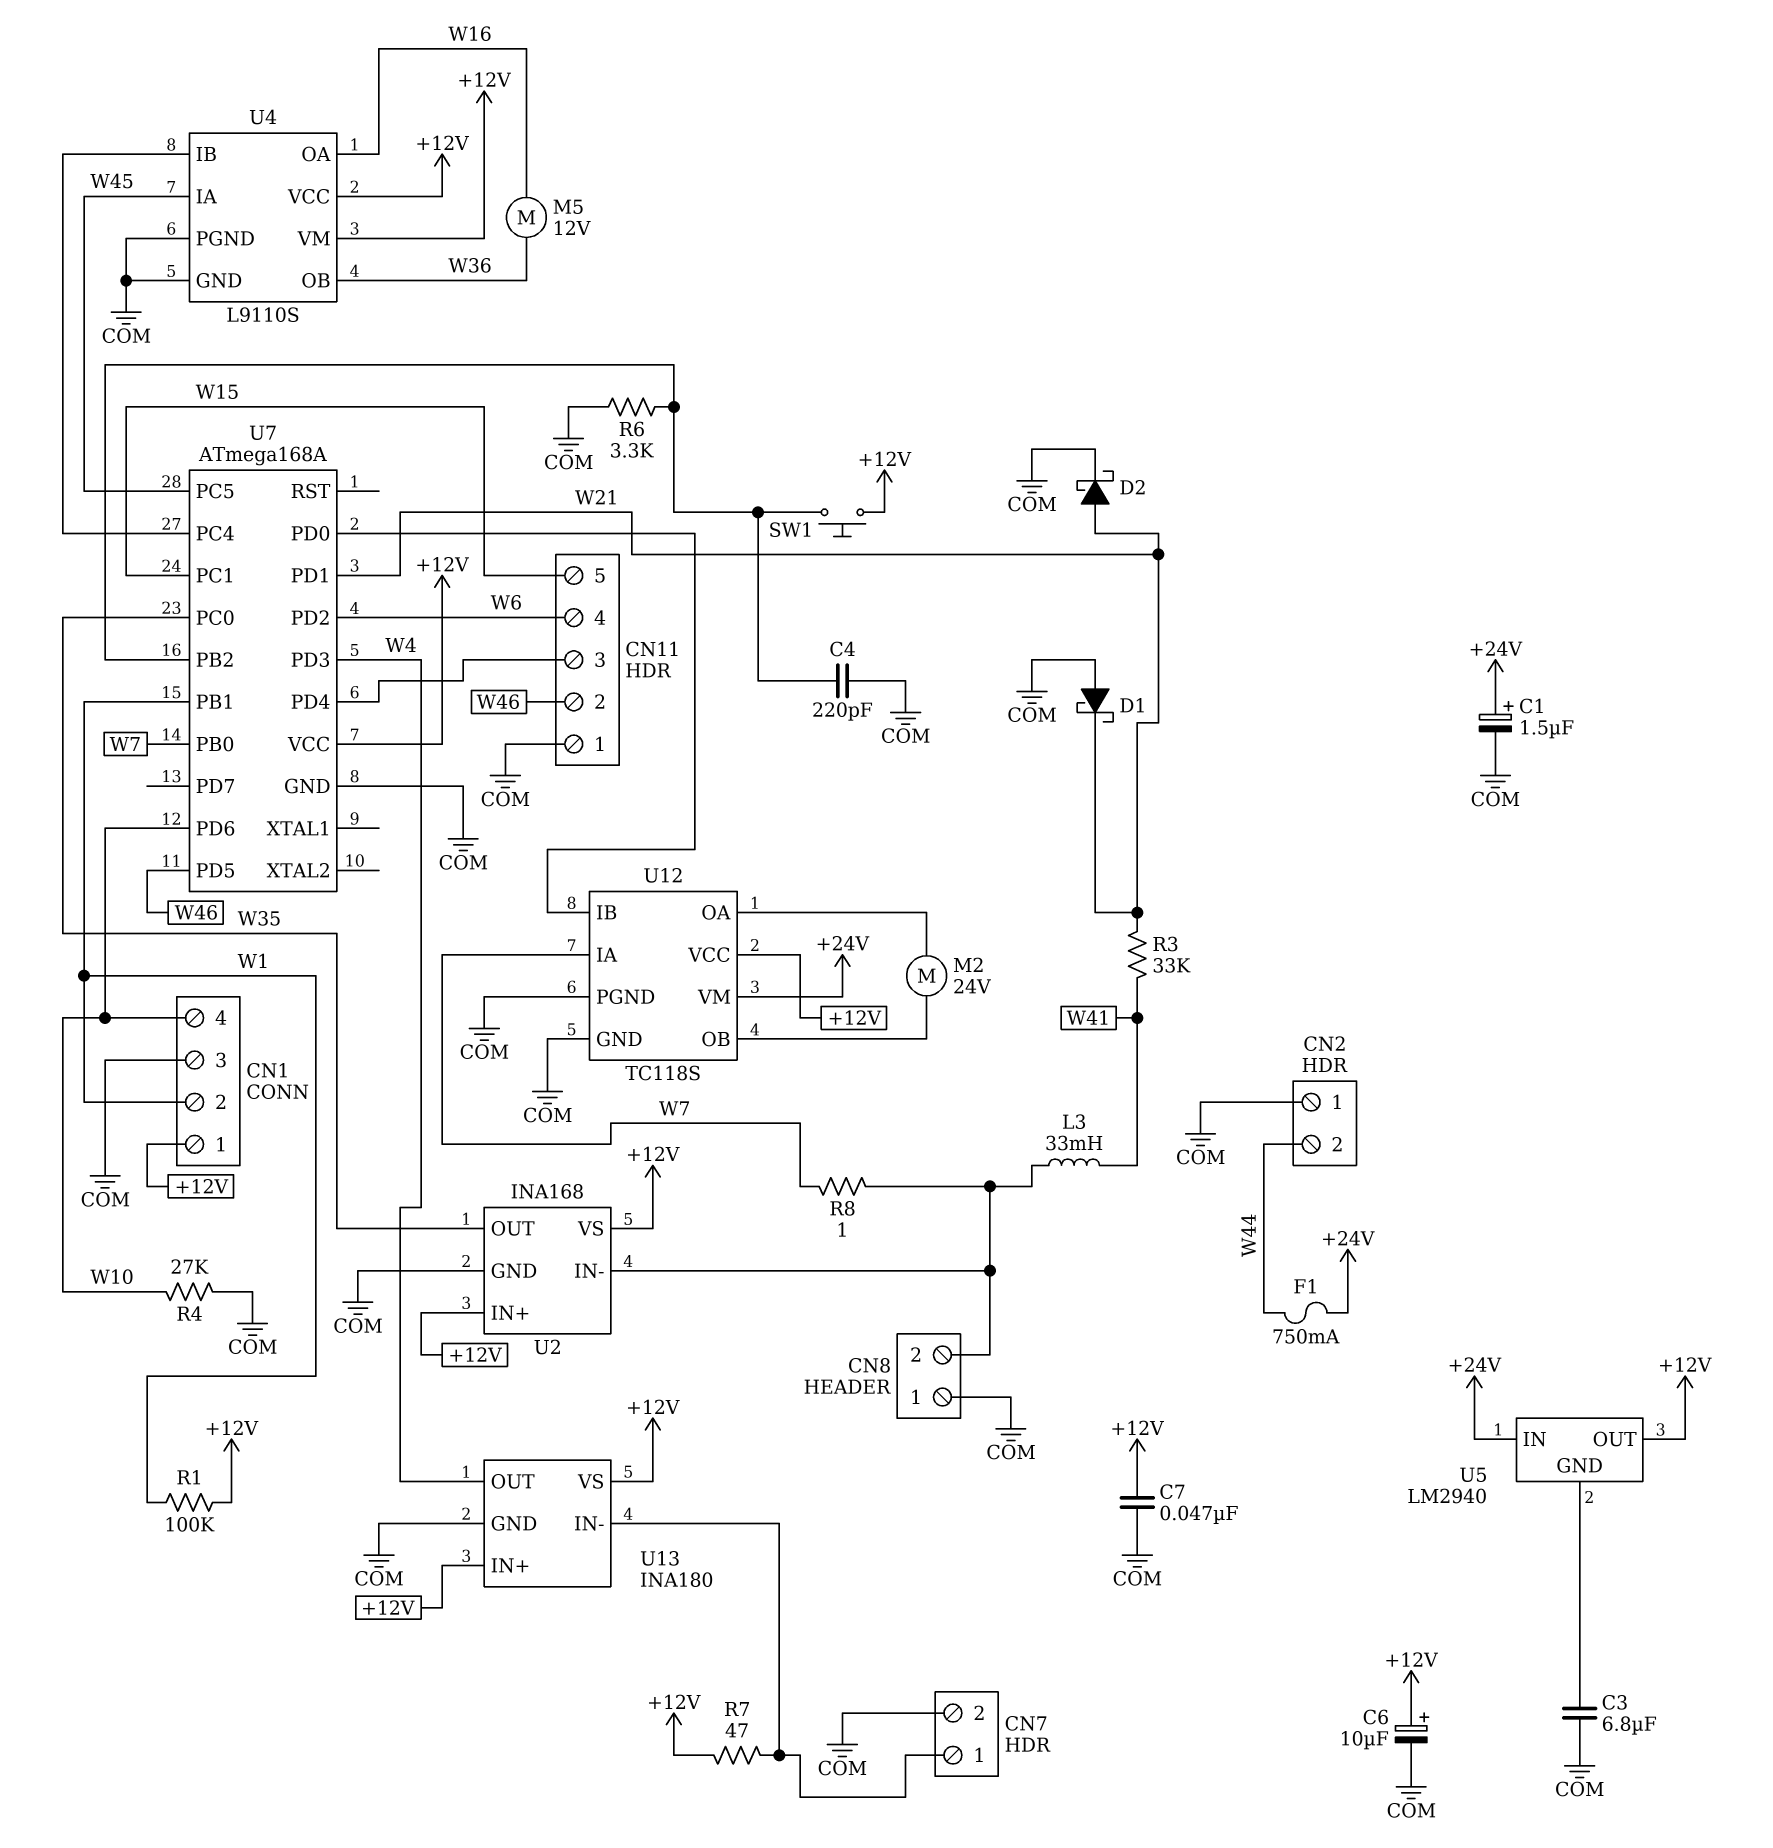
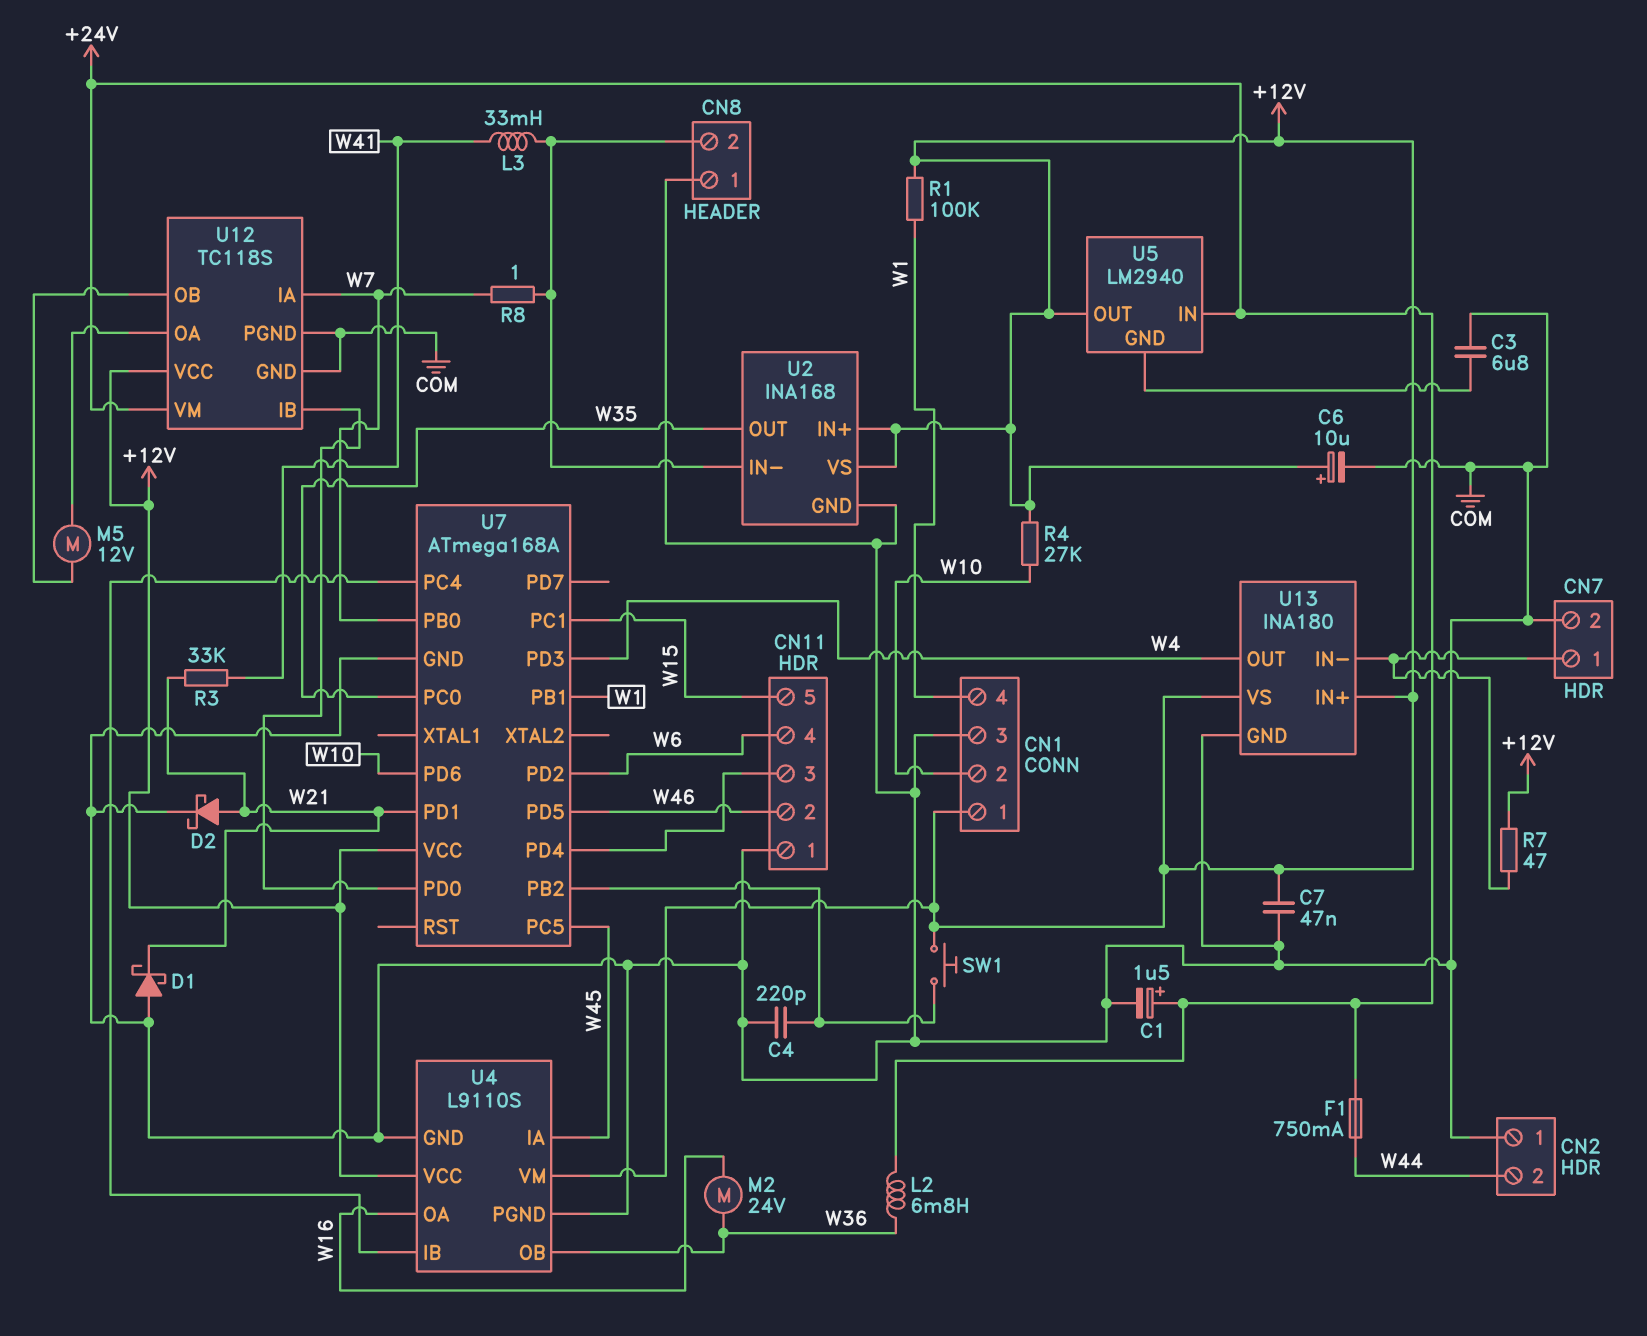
CN1 pin 2: W1 -> W10
CN1 pin 4: W10 -> W1
L2: none -> 6.8mH (+24V, W36)
M2: motor 24V (U12/OA, U12/OB) -> motor 24V (W16, W36)
M5: motor 12V (W16, W36) -> motor 12V (U12/OA, U12/OB)
R4: 27k (COM, W10) -> 27k (+12V, W10)
R6: 3.3k (COM, U7/PB2) -> none

